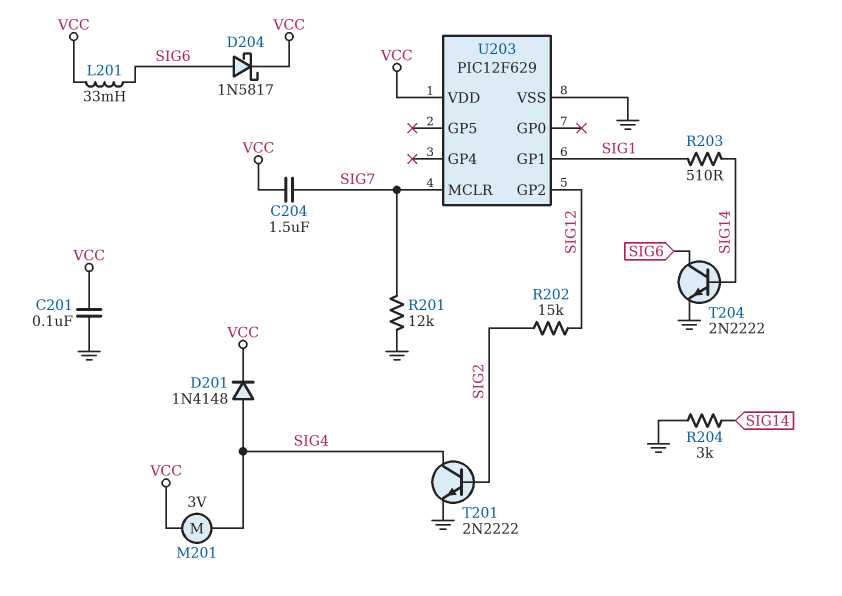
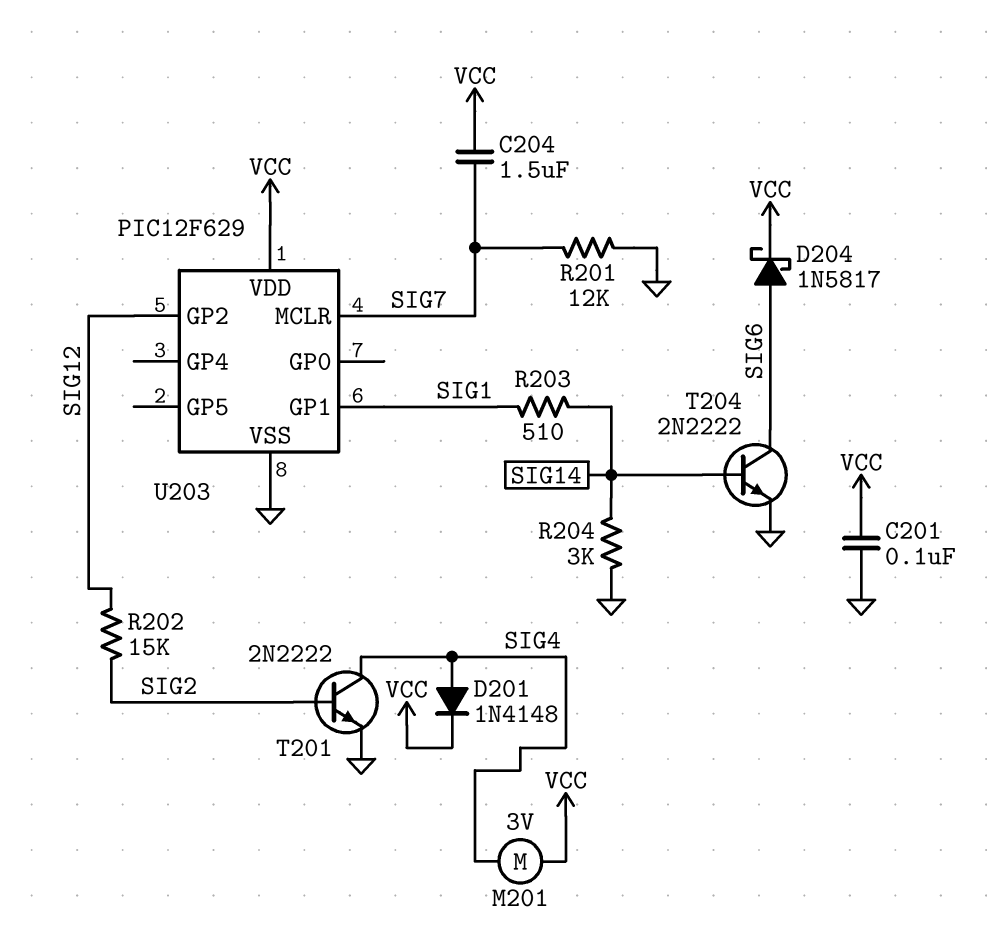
L201: 33mH (SIG6, VCC) -> none

